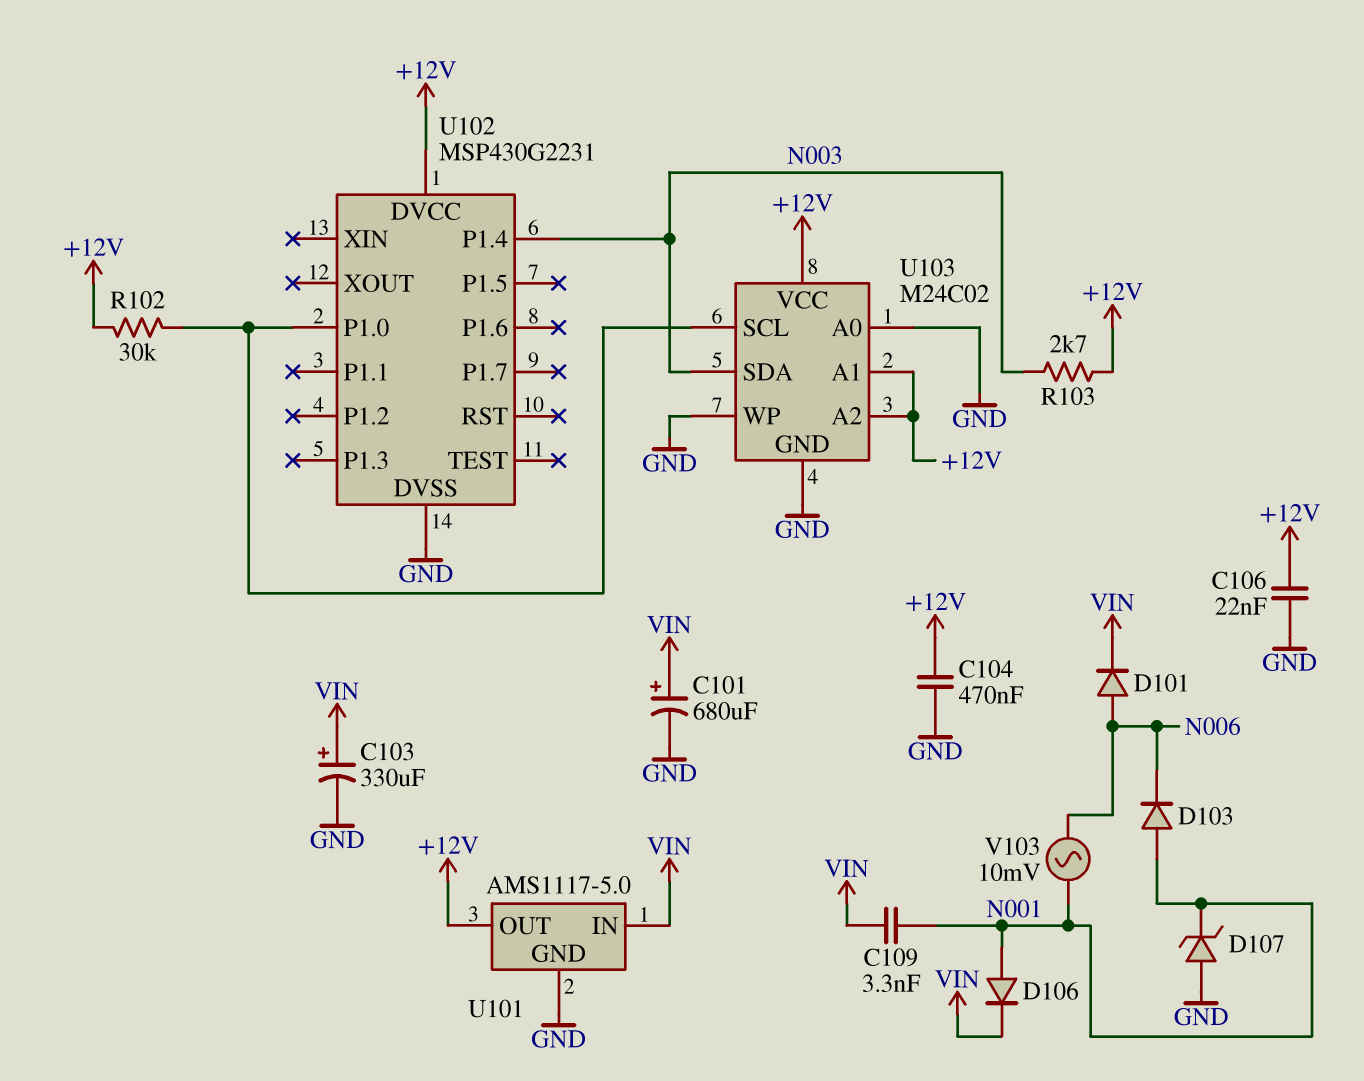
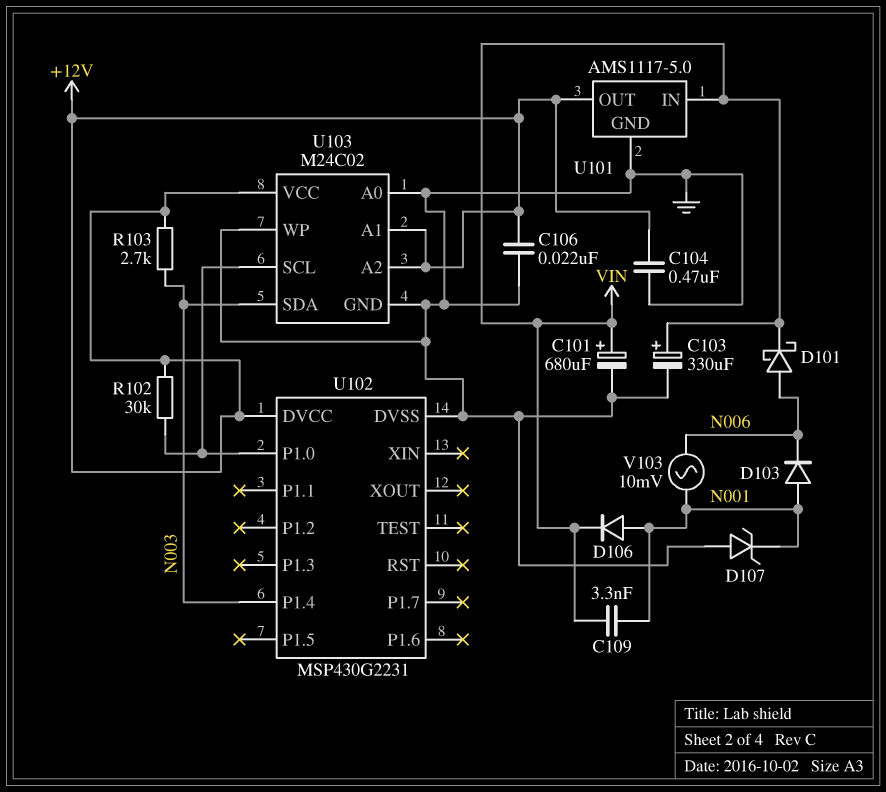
D101: diode (A N006, K VIN) -> schottky (A N006, K VIN)

